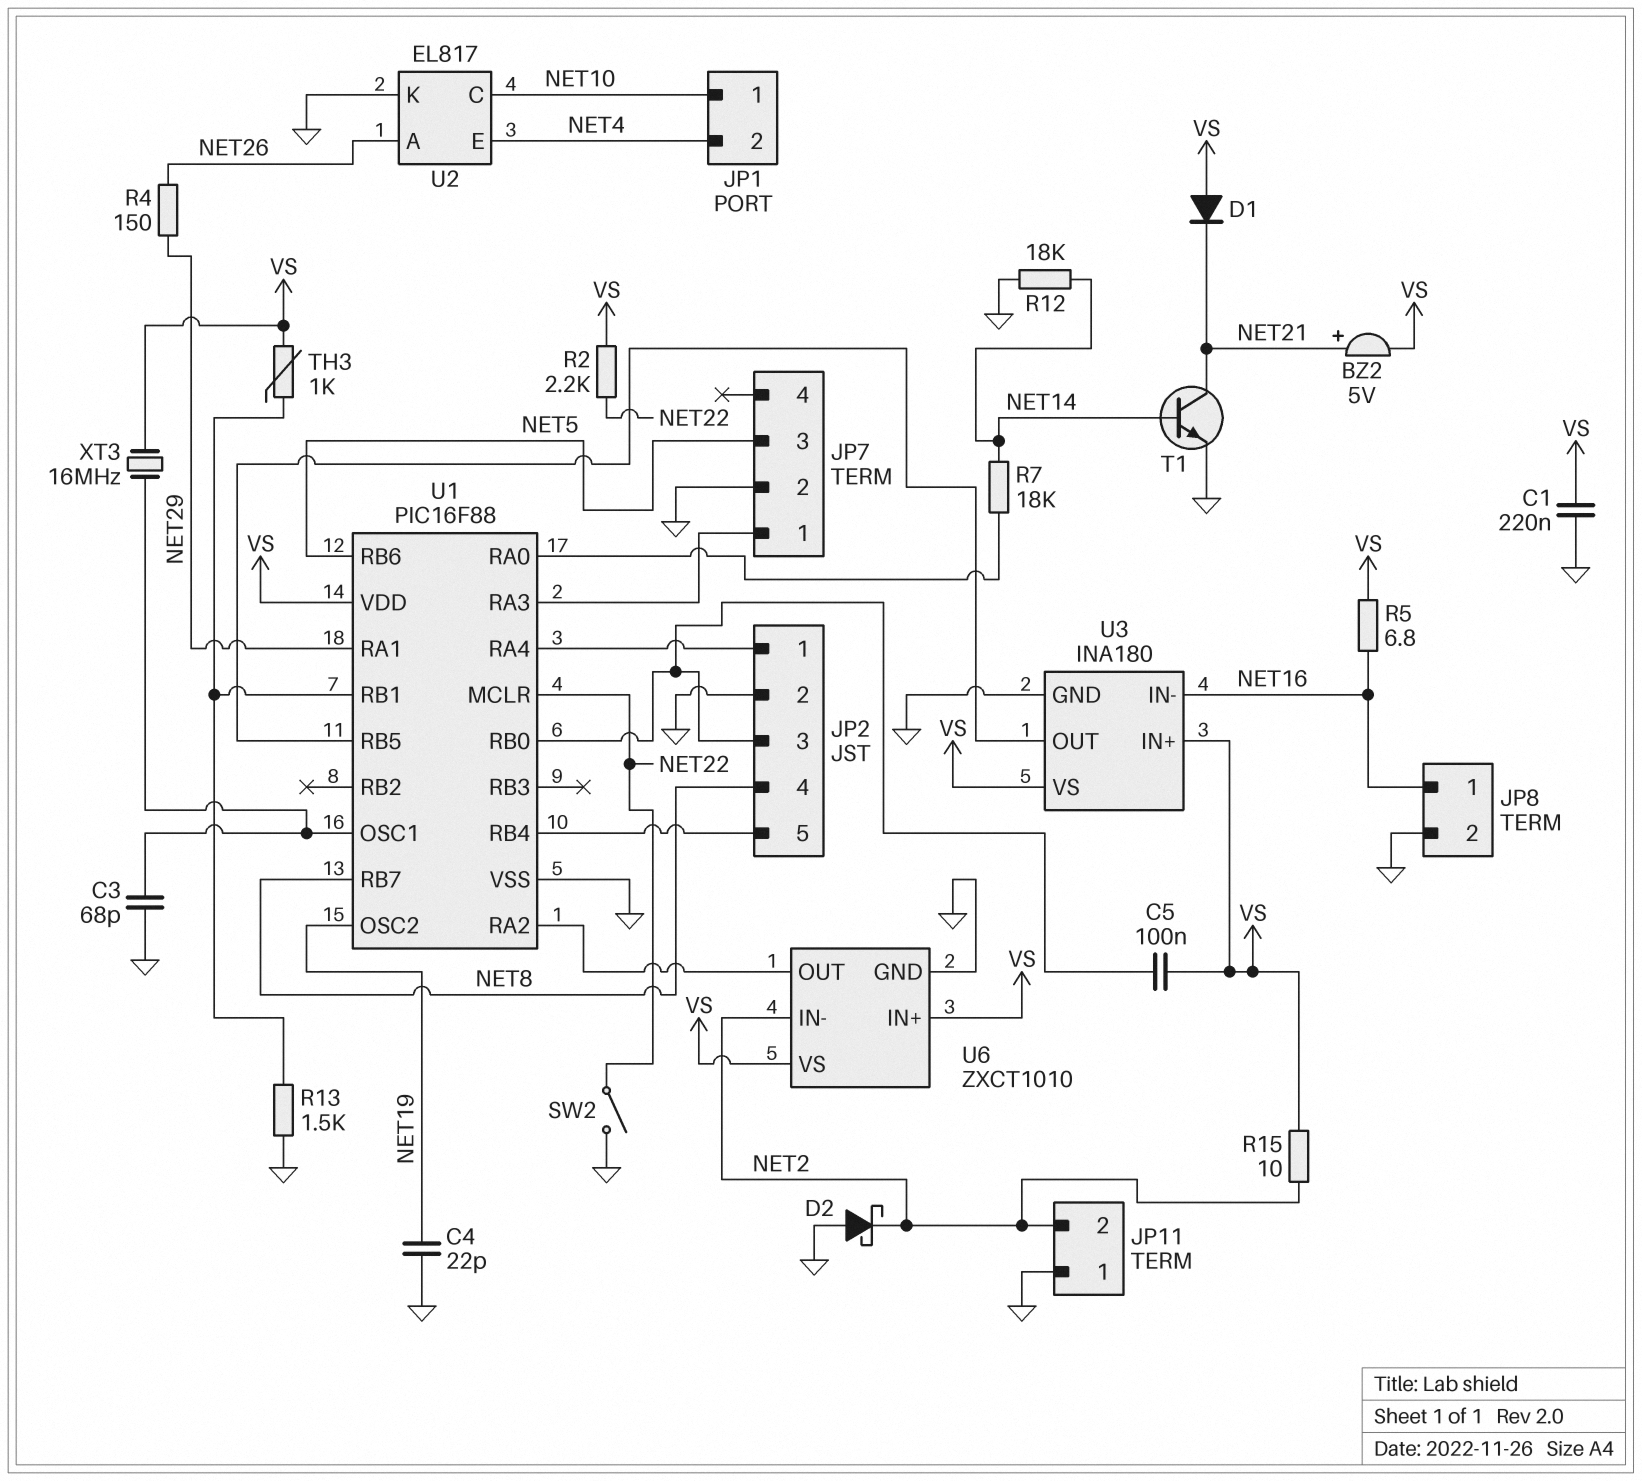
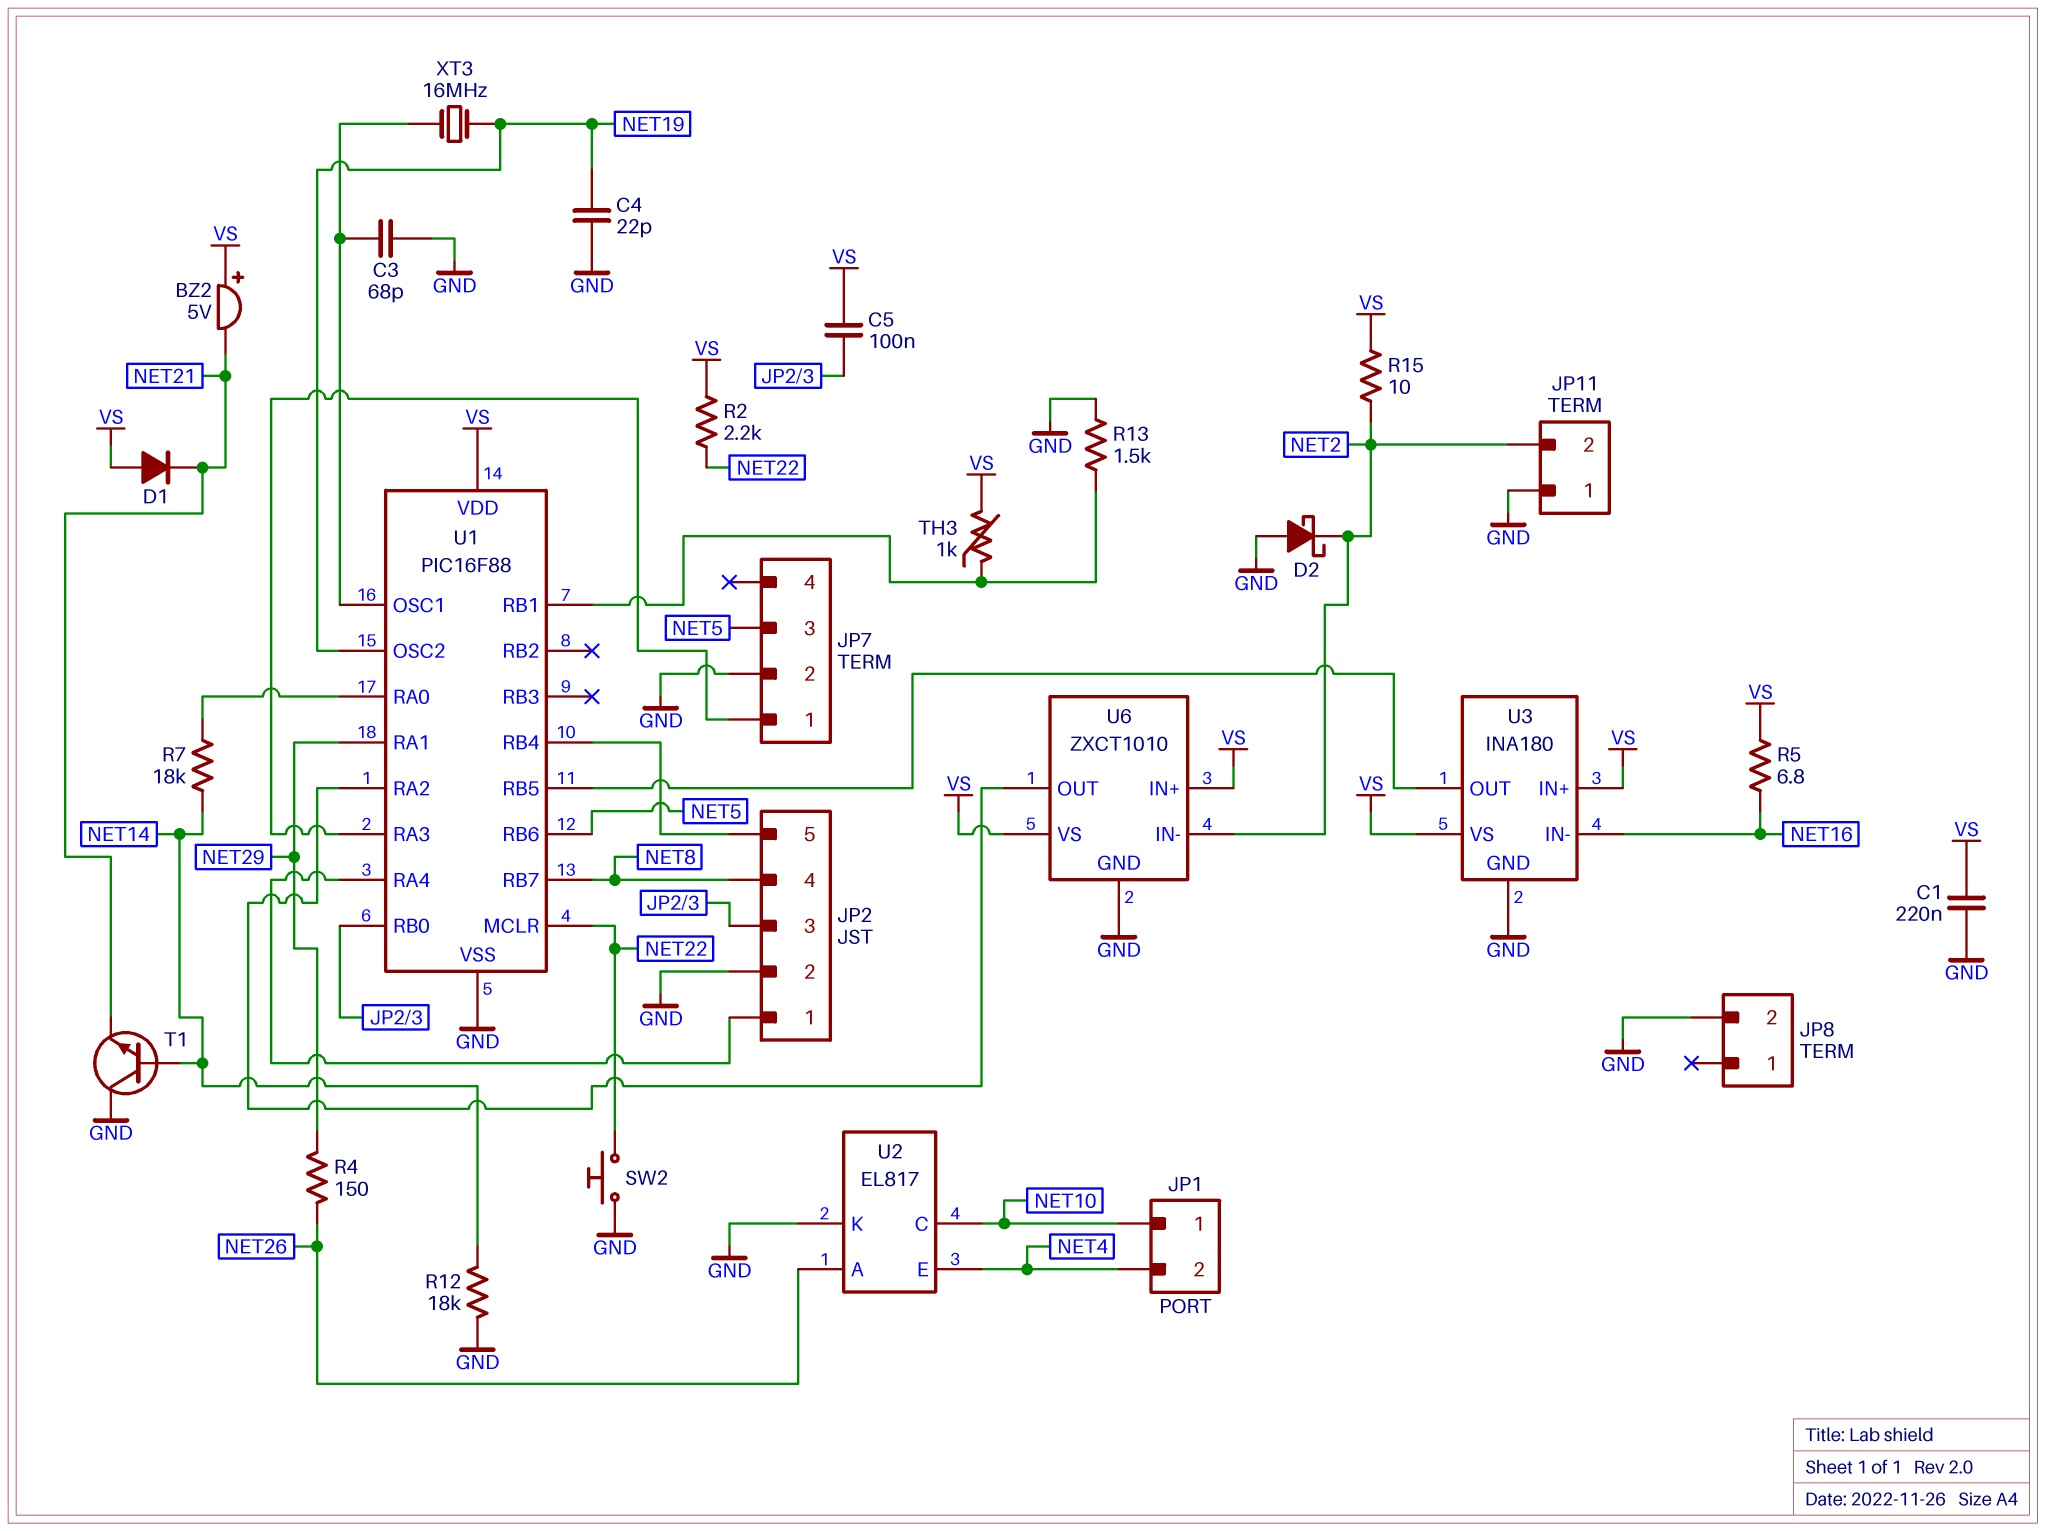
BZ2: buzzer 5V (plus NET21, minus VS) -> buzzer 5V (plus VS, minus NET21)
JP8 pin 1: NET16 -> none
SW2: switch (GND, NET22) -> button (GND, NET22)
T1: NPN (B NET14, C NET21, E GND) -> NPN (B NET14, C GND, E NET21)
XT3: 16MHz (U1/OSC1, VS) -> 16MHz (NET19, U1/OSC1)

